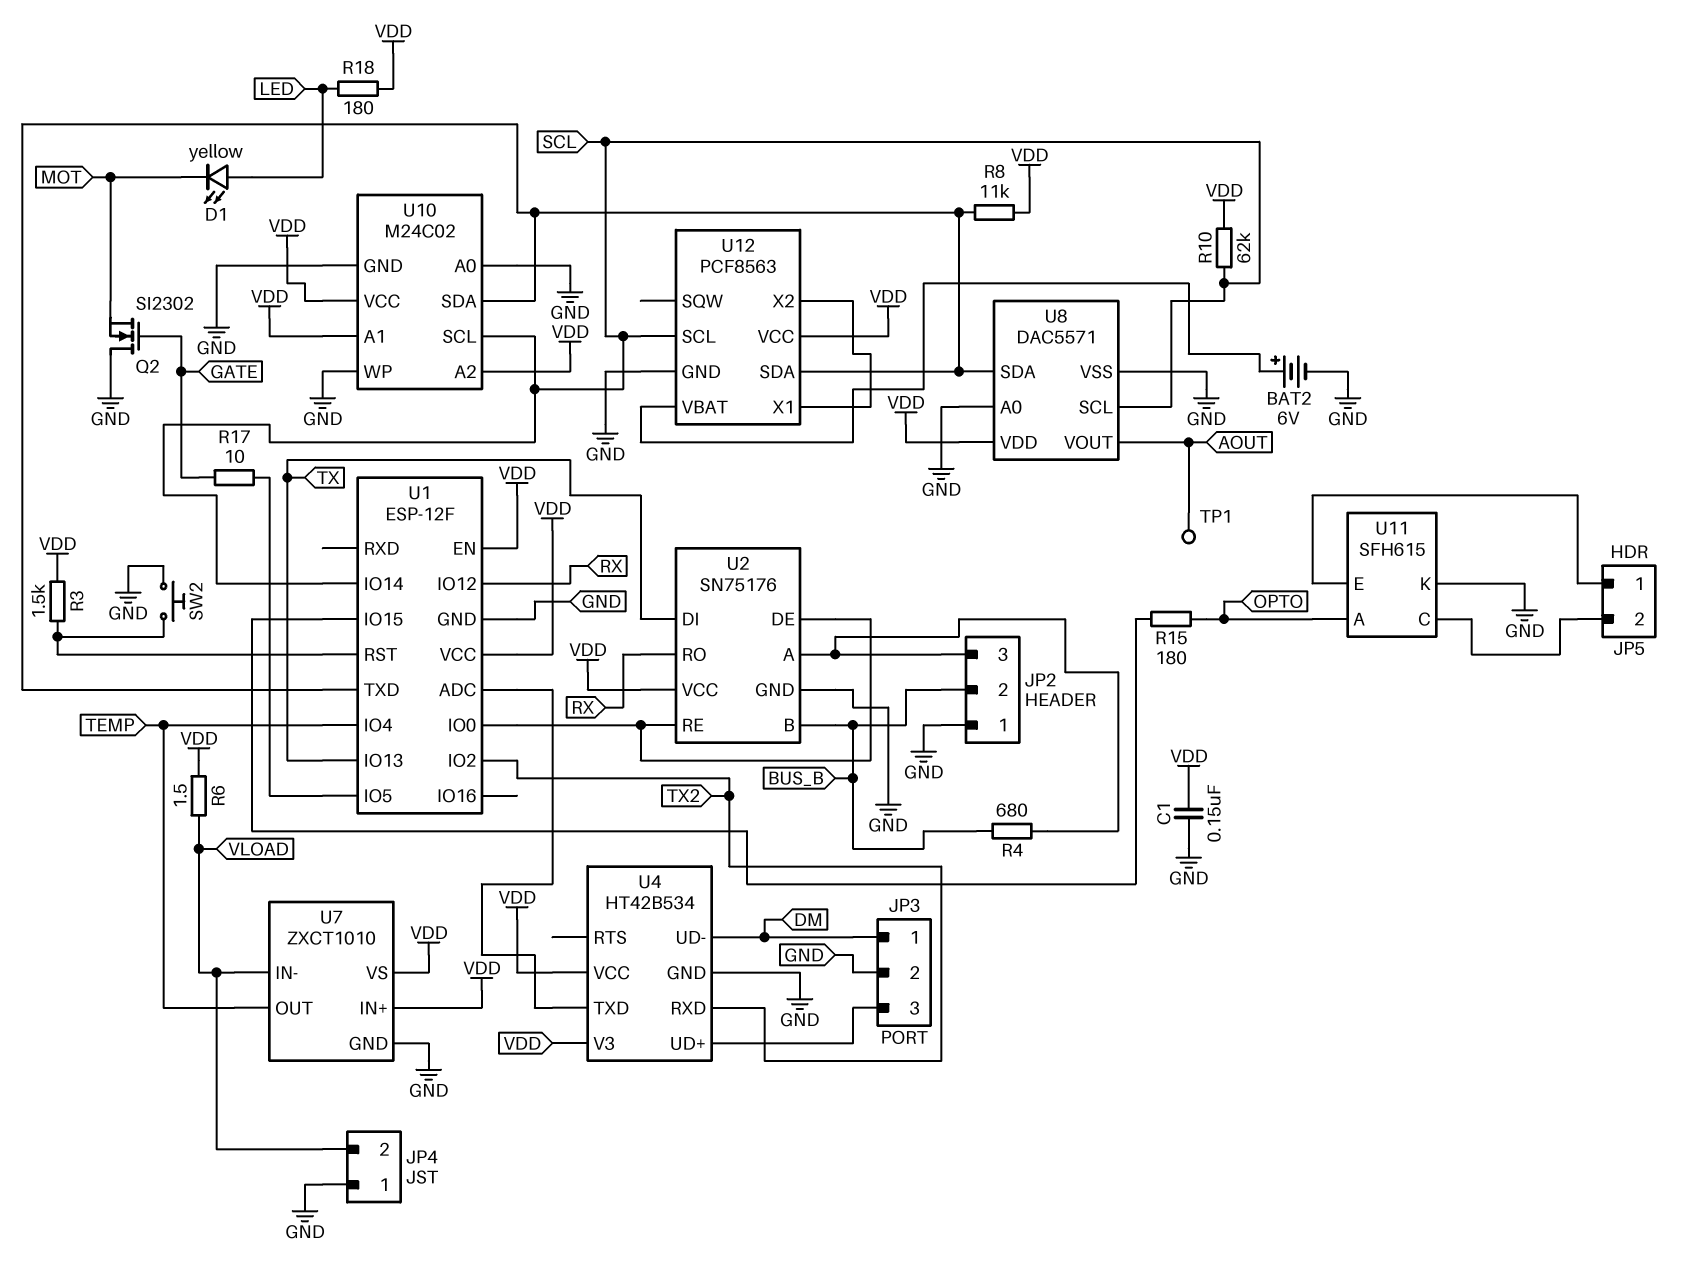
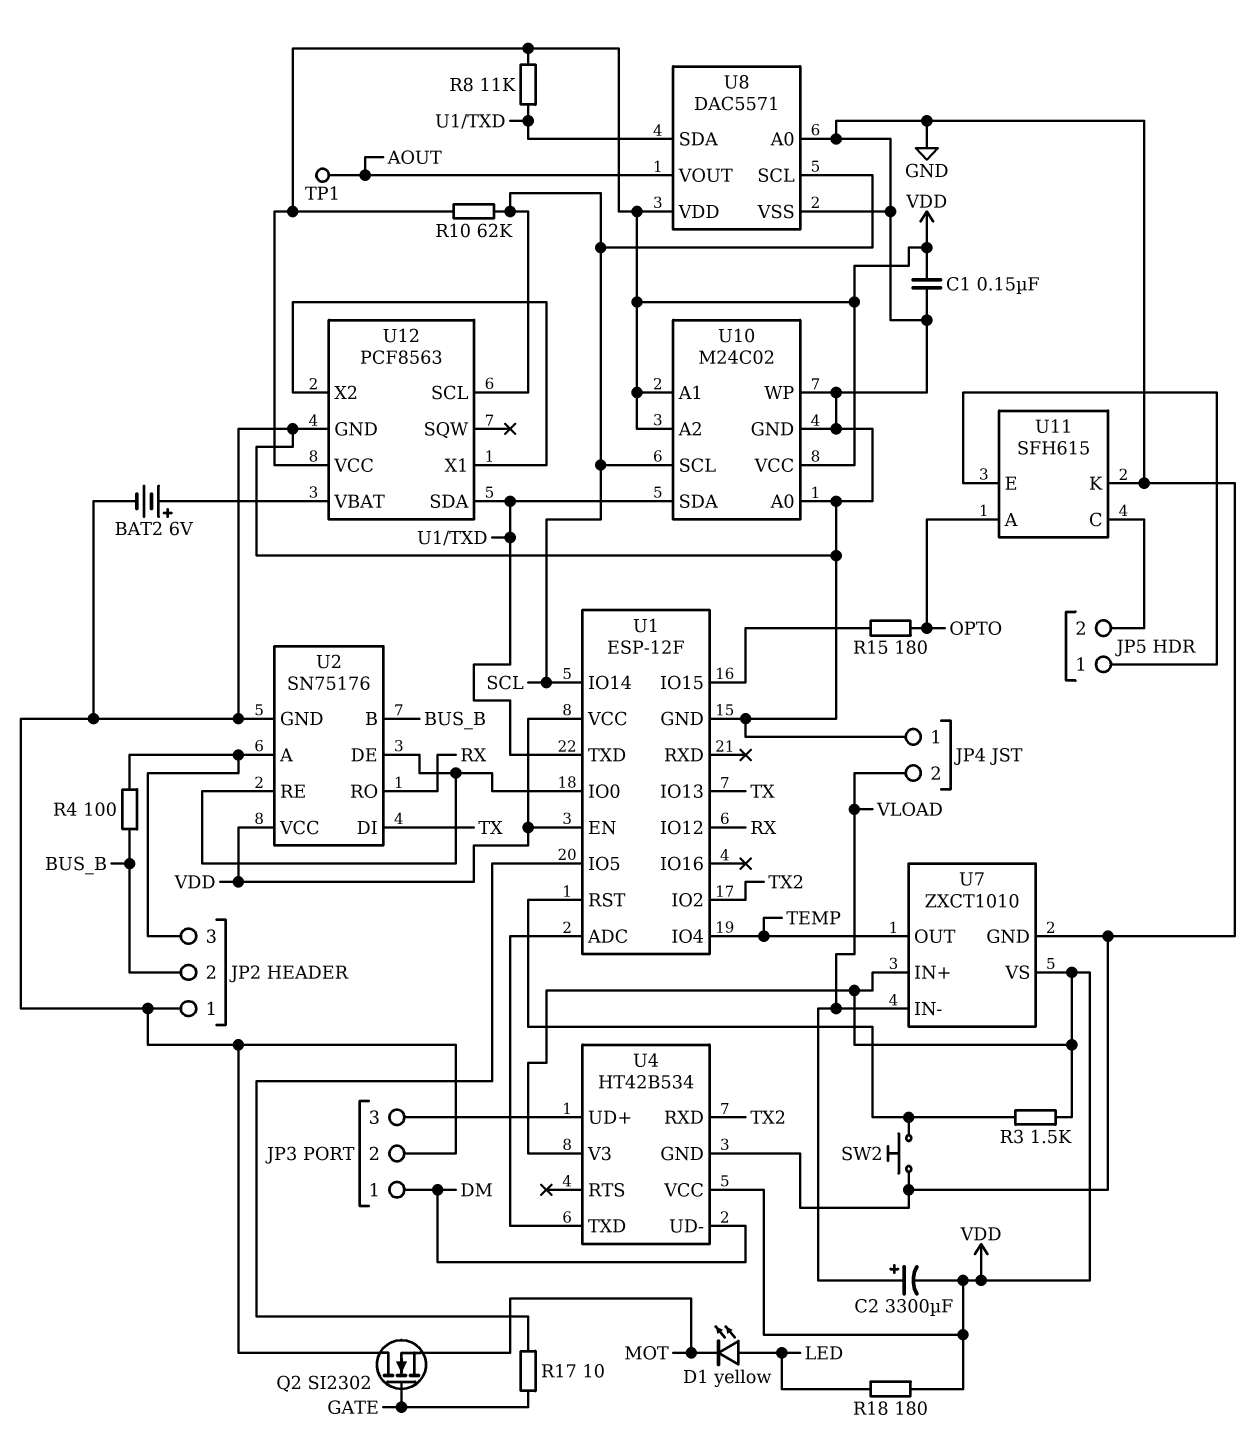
C2: none -> 3300uF (plus VLOAD, minus VDD)
R4: 680 (BUS_B, JP2/3) -> 100 (BUS_B, JP2/3)
R6: 1.5 (VDD, VLOAD) -> none

